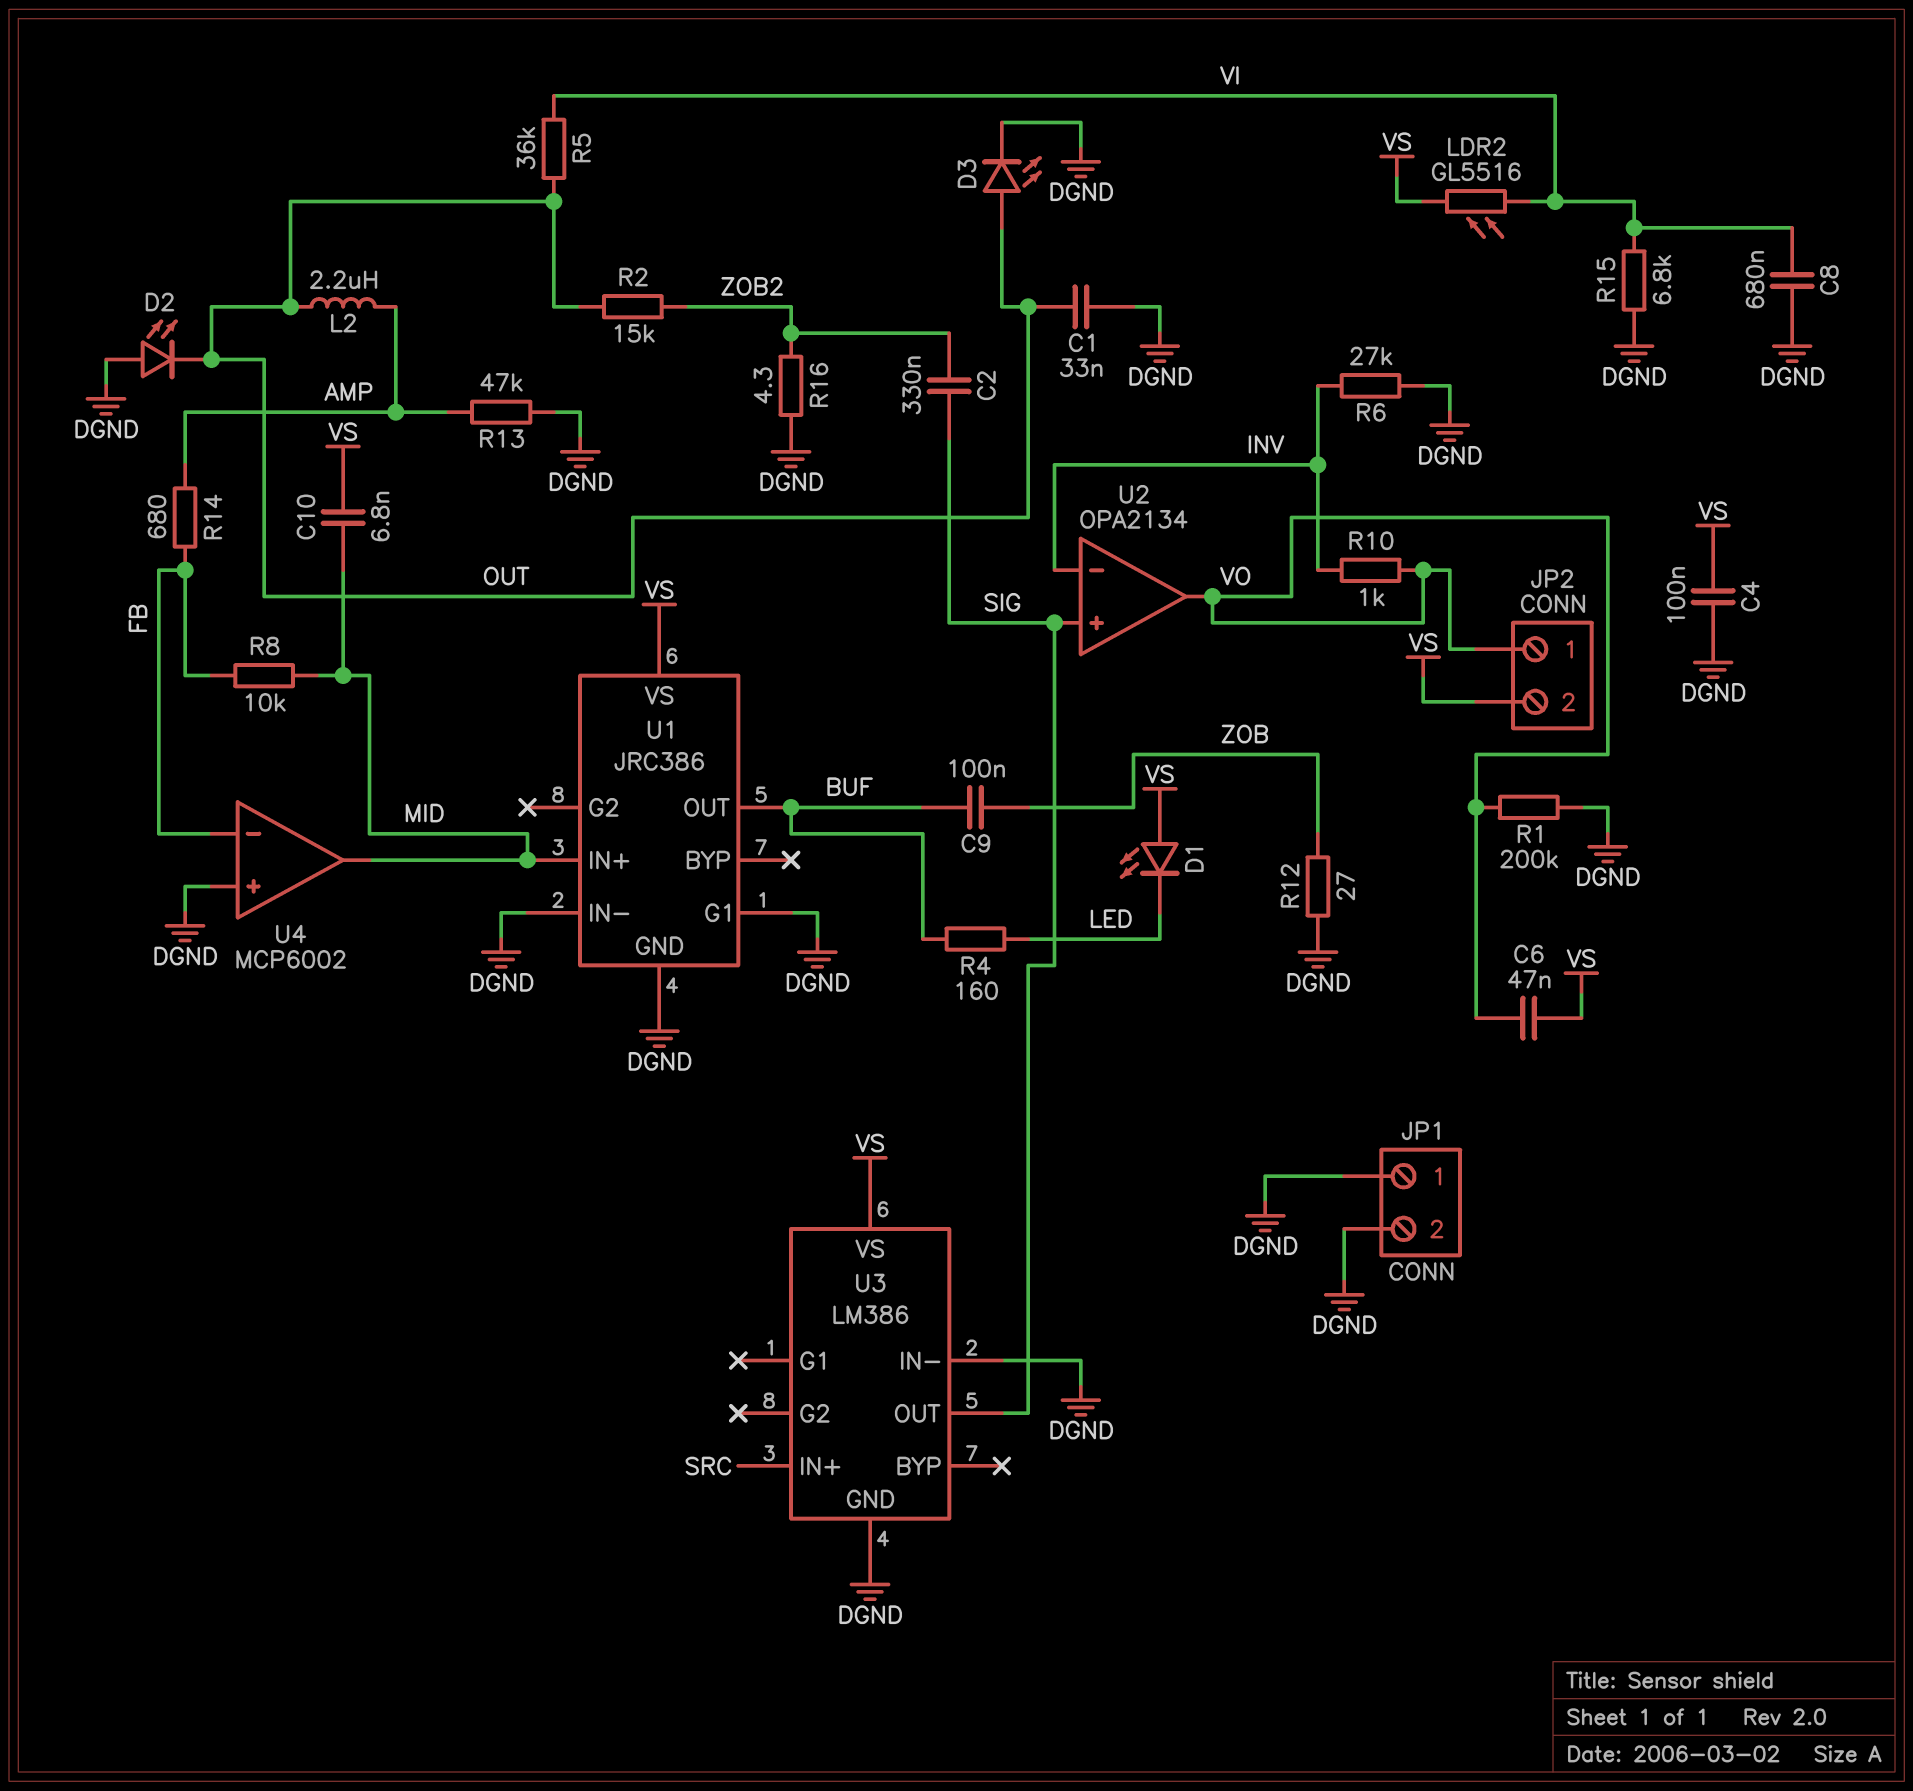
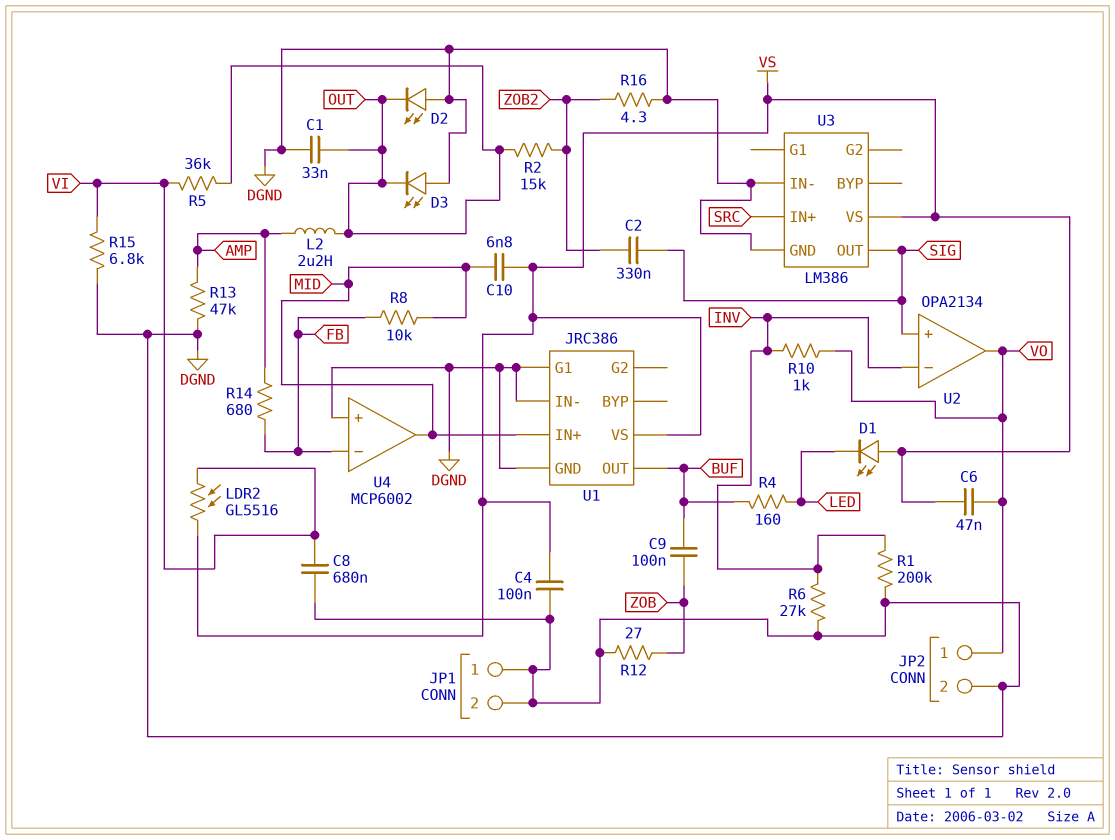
D3: LED (A OUT, K DGND) -> LED (A DGND, K OUT)
JP2 pin 2: VS -> DGND
R1: 200k (DGND, VO) -> 200k (DGND, INV)

